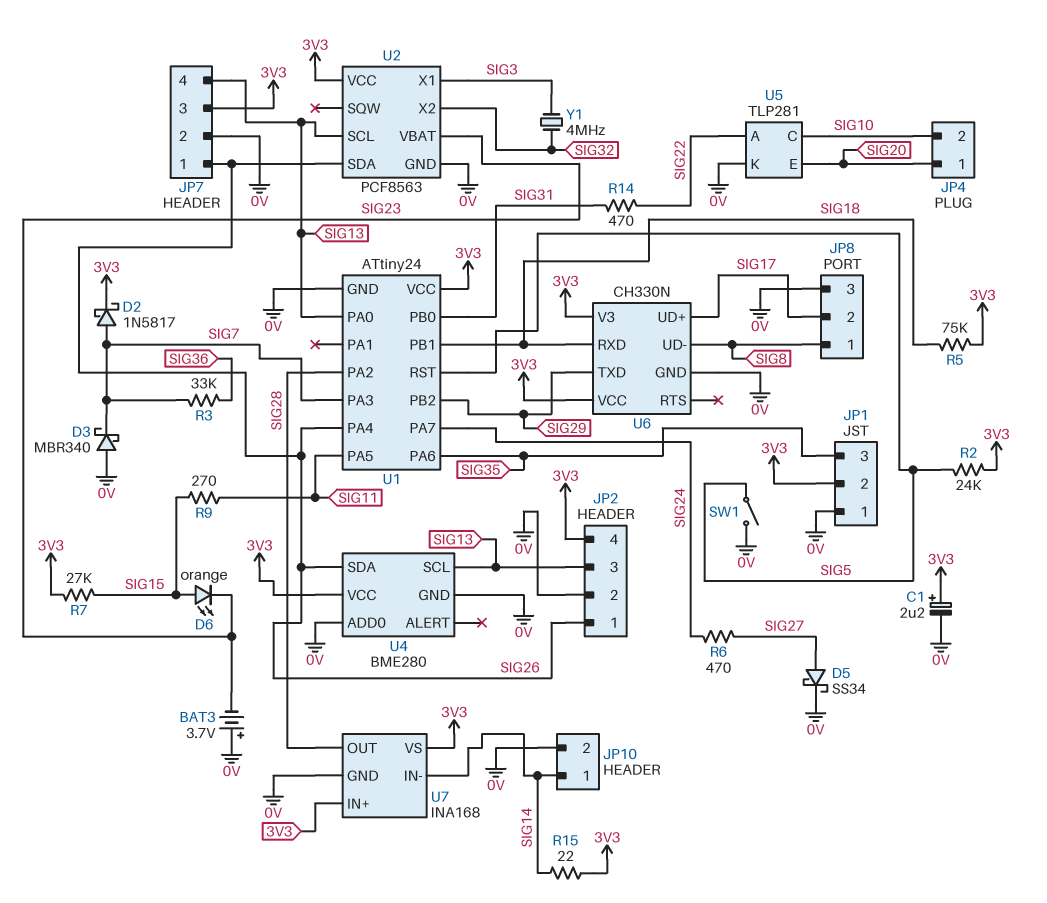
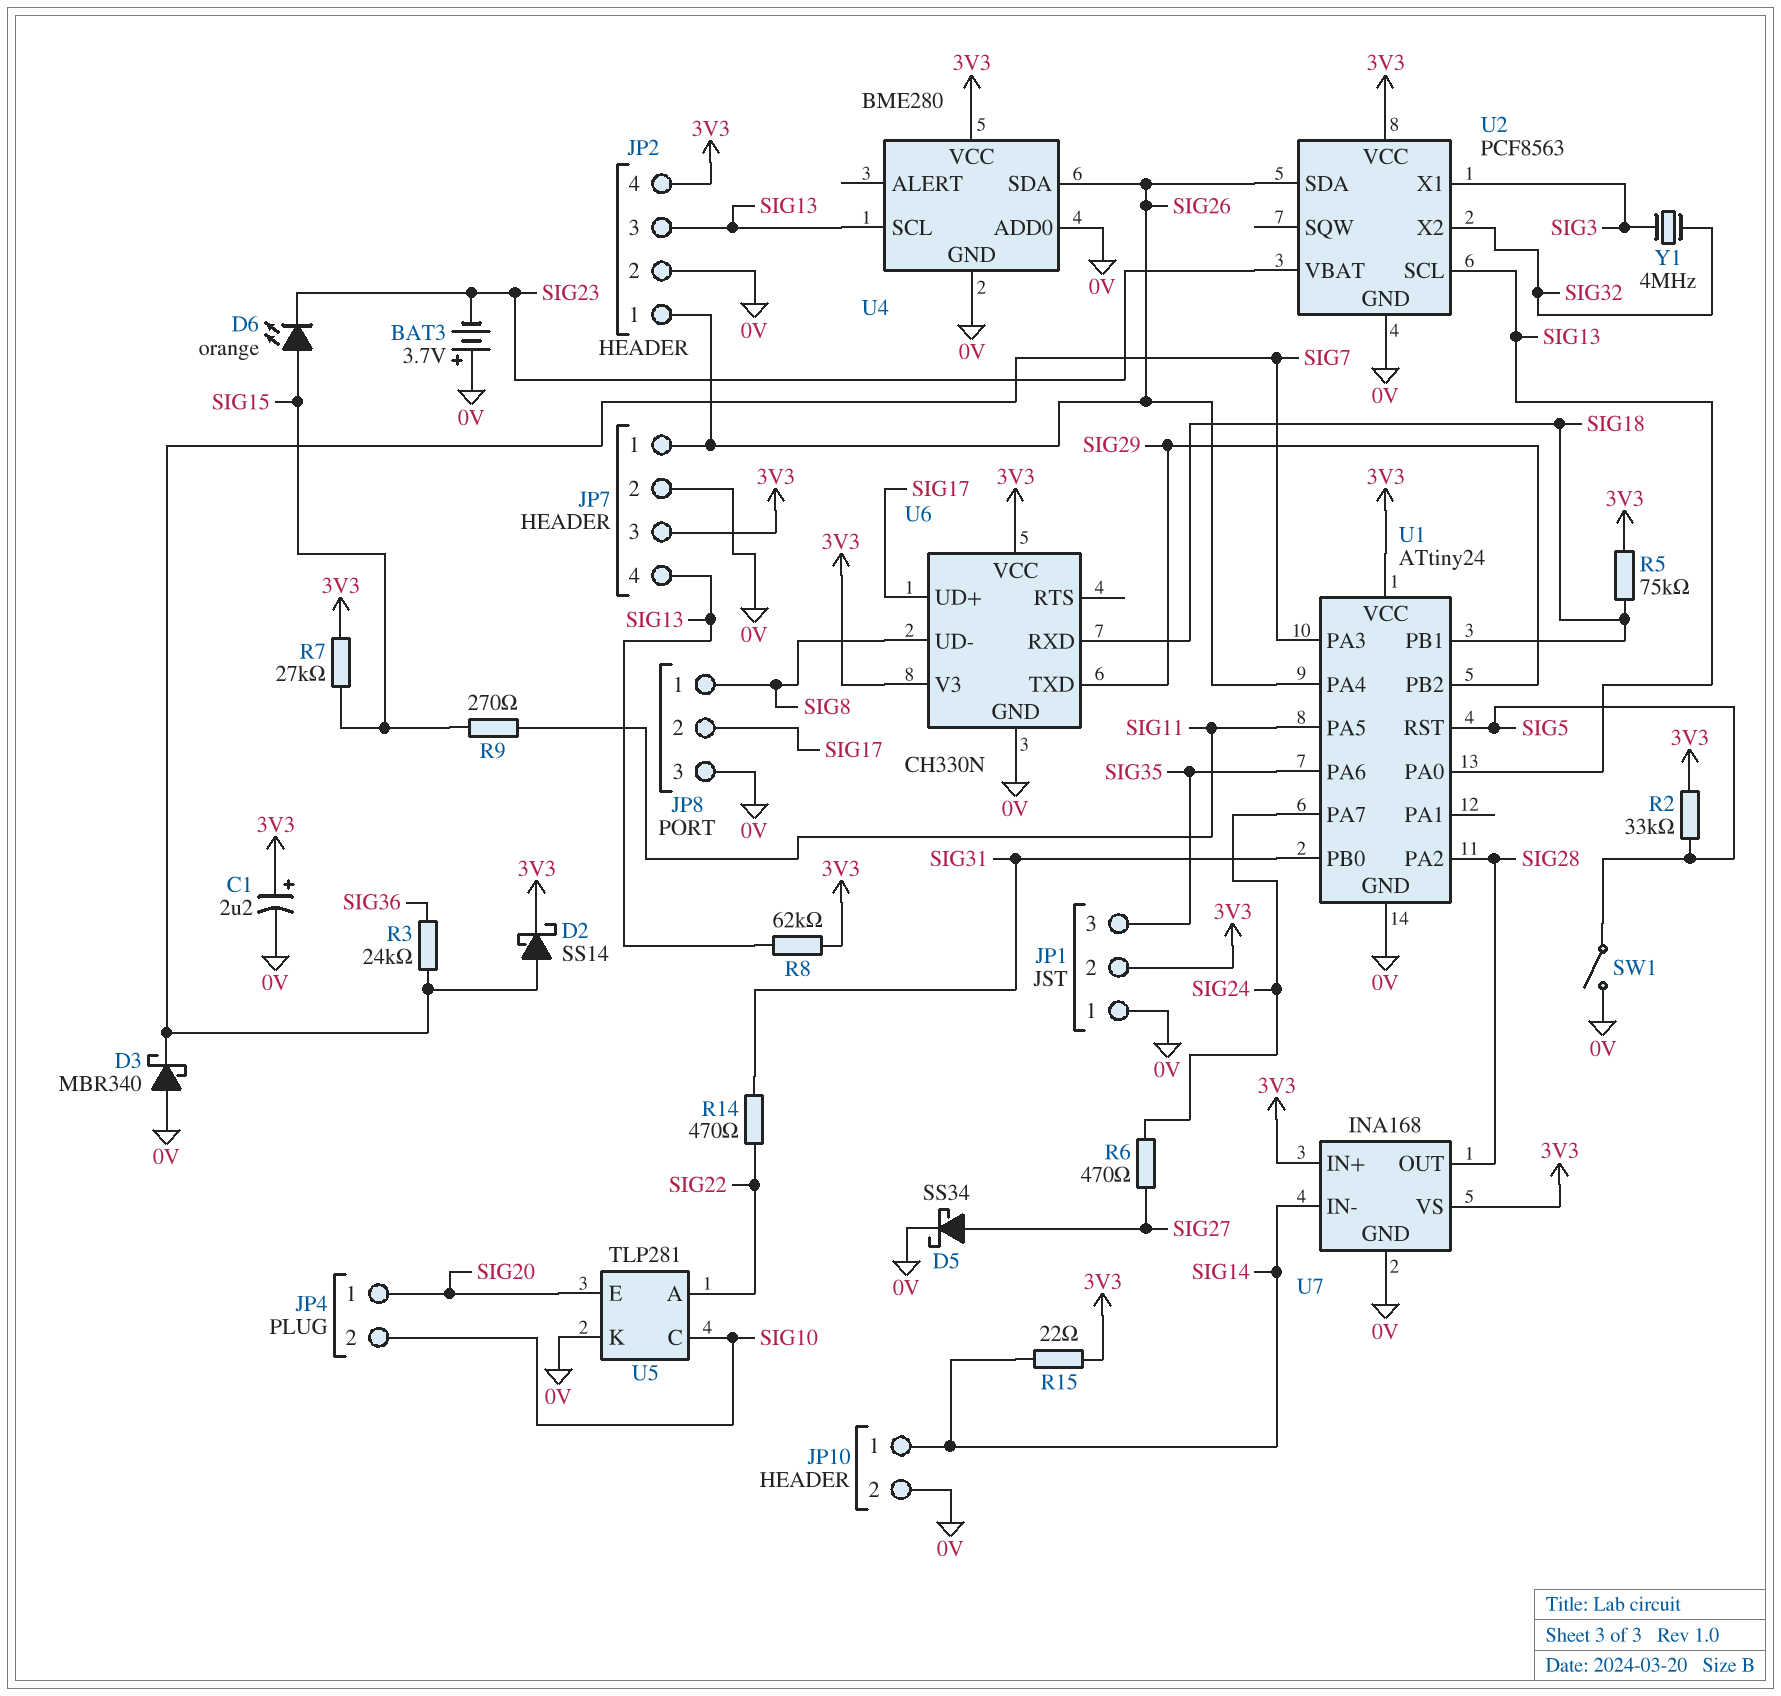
D2: schottky 1N5817 (A SIG7, K 3V3) -> schottky SS14 (A SIG7, K 3V3)
R2: 24k (3V3, SIG5) -> 33k (3V3, SIG5)
R3: 33k (SIG7, SIG36) -> 24k (SIG7, SIG36)
R8: none -> 62k (3V3, SIG13)

